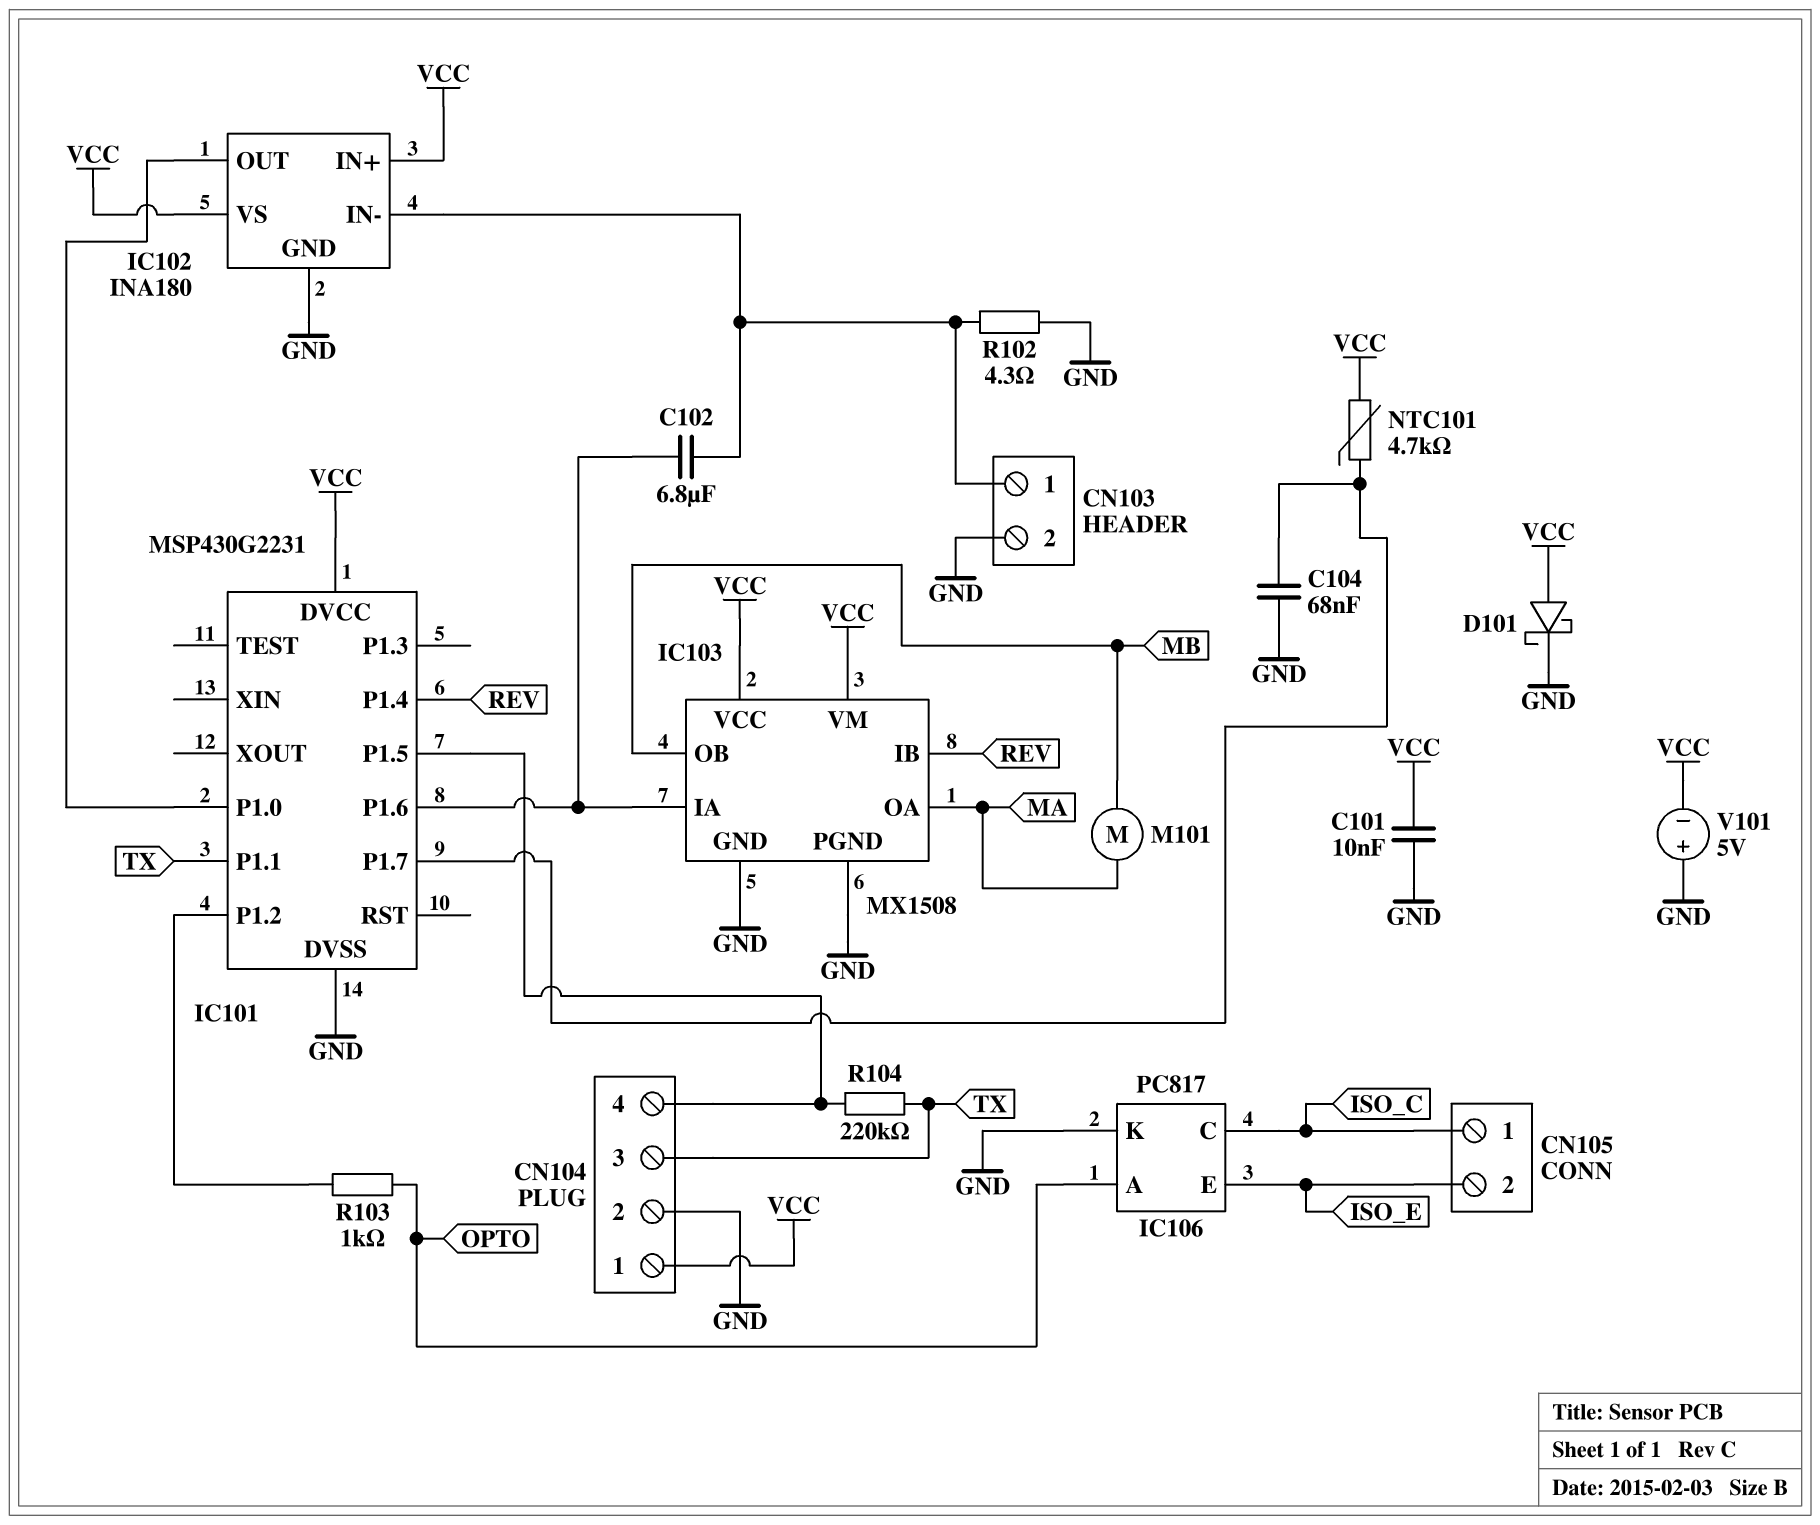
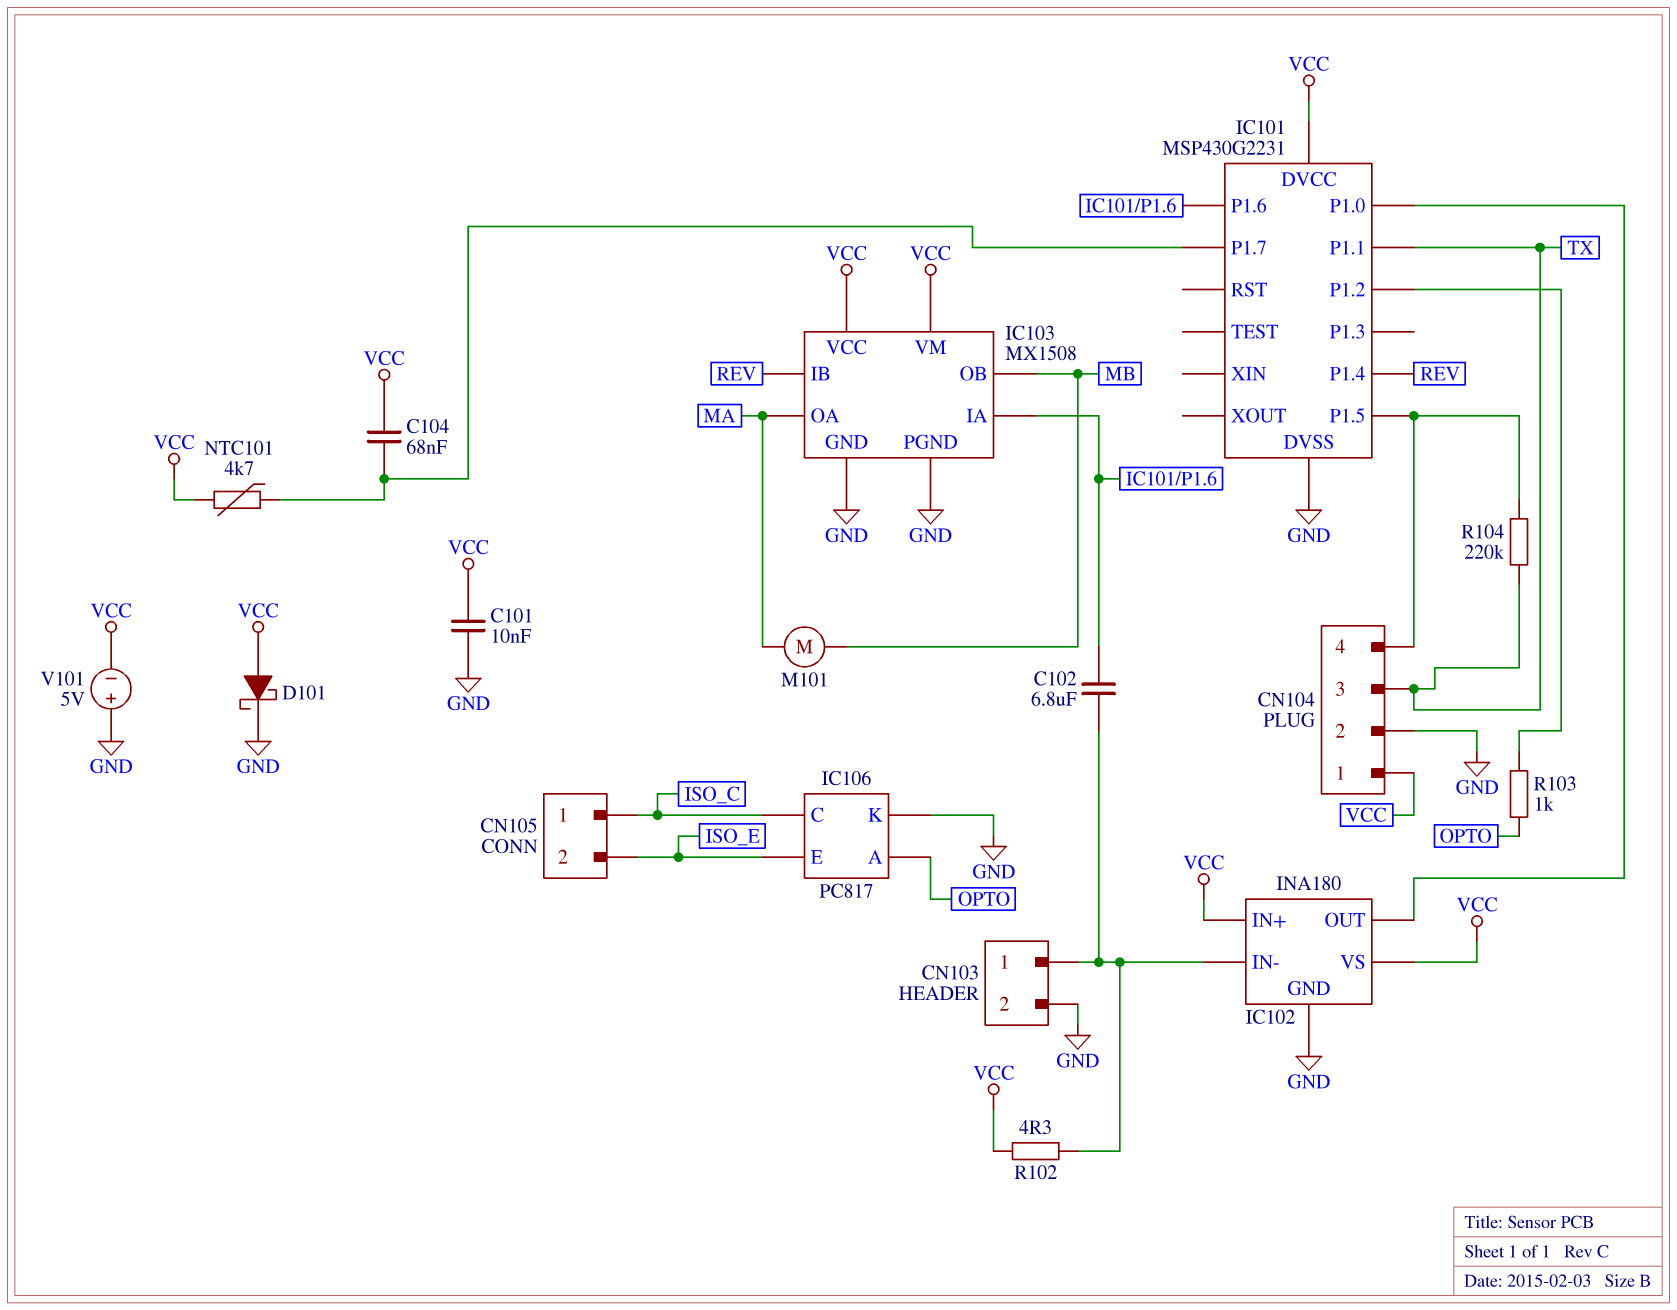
C104: 68nF (GND, IC101/P1.7) -> 68nF (IC101/P1.7, VCC)
R102: 4.3 (CN103/1, GND) -> 4.3 (CN103/1, VCC)

